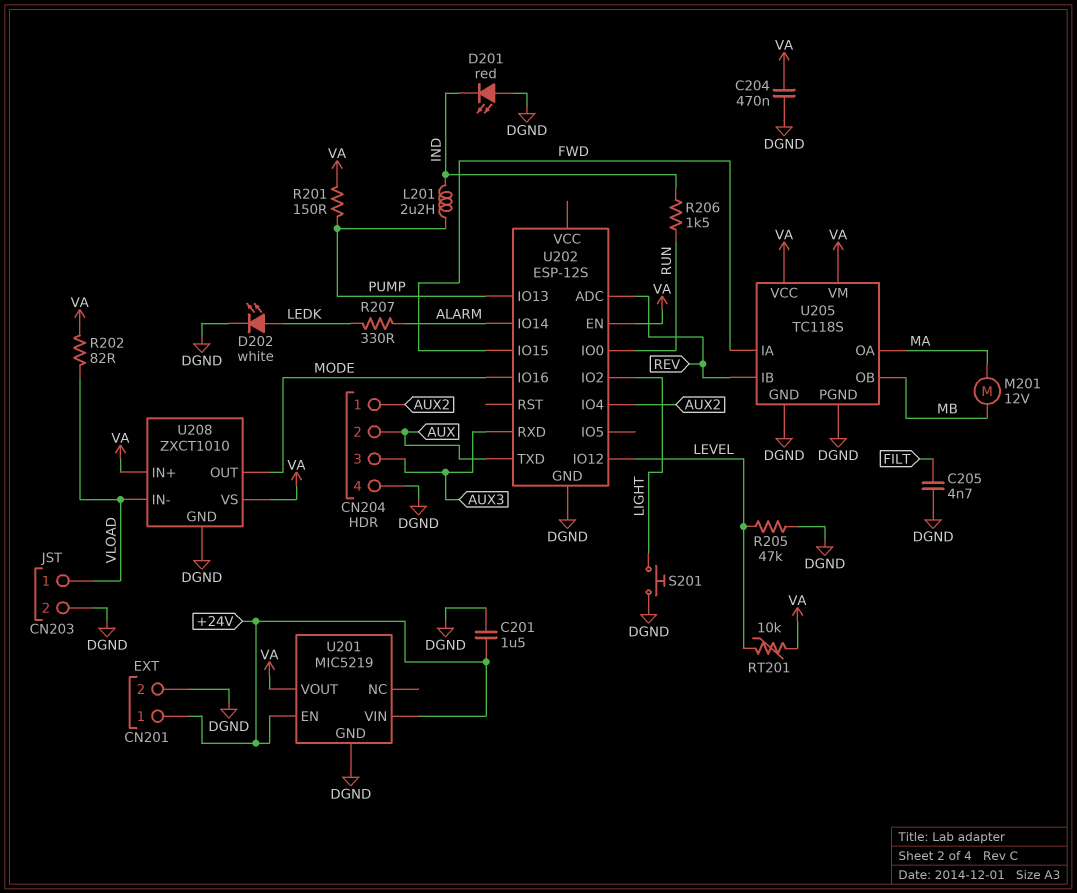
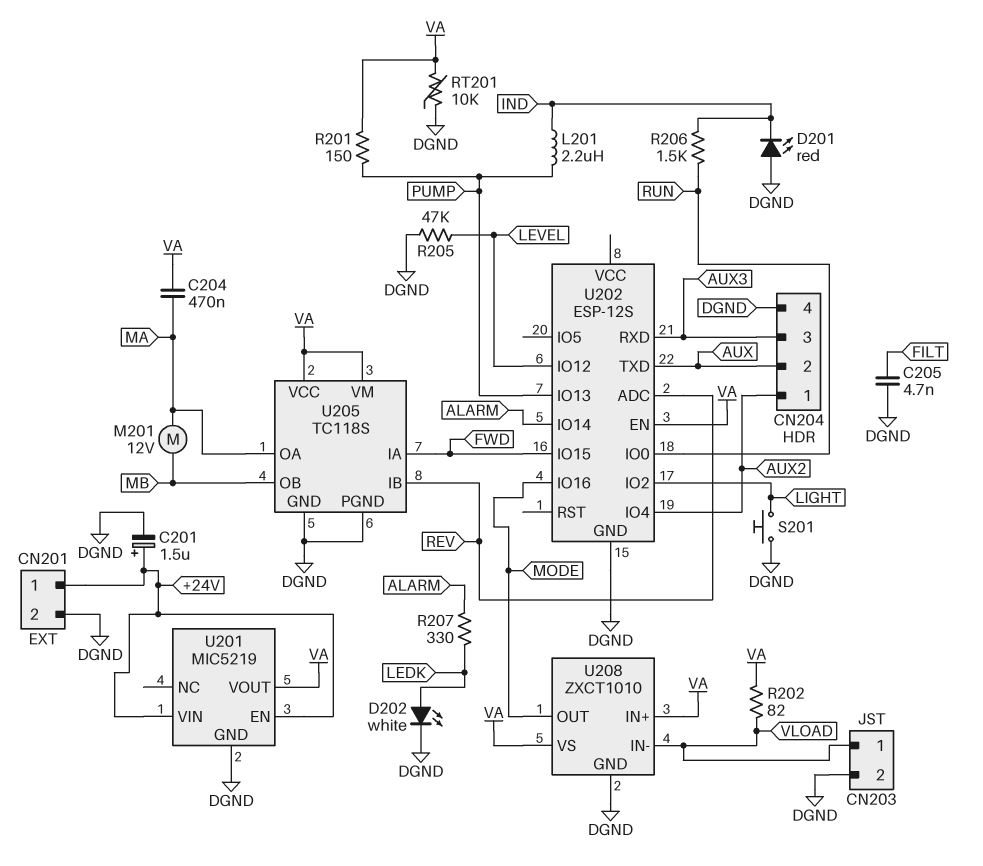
C201: 1.5uF (+24V, DGND) -> 1.5uF (plus +24V, minus DGND)
C204: 470nF (DGND, VA) -> 470nF (MA, VA)
RT201: 10k (LEVEL, VA) -> 10k (DGND, VA)

